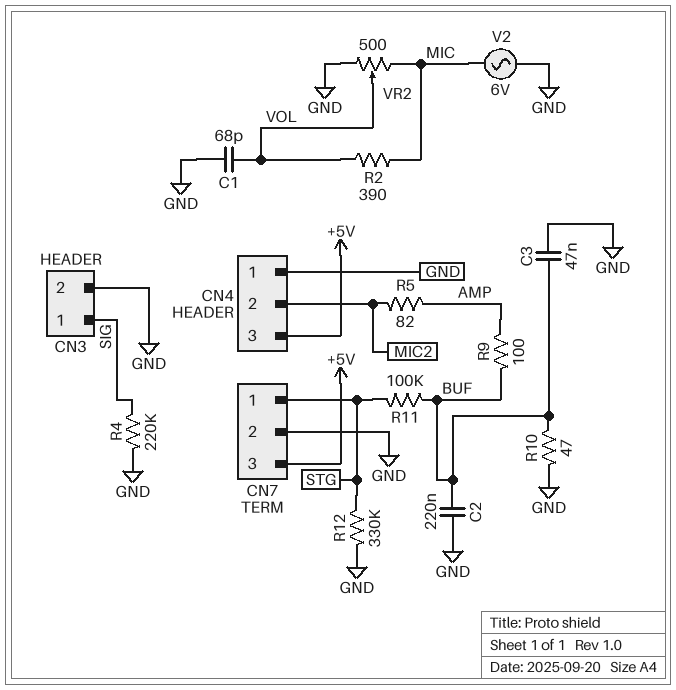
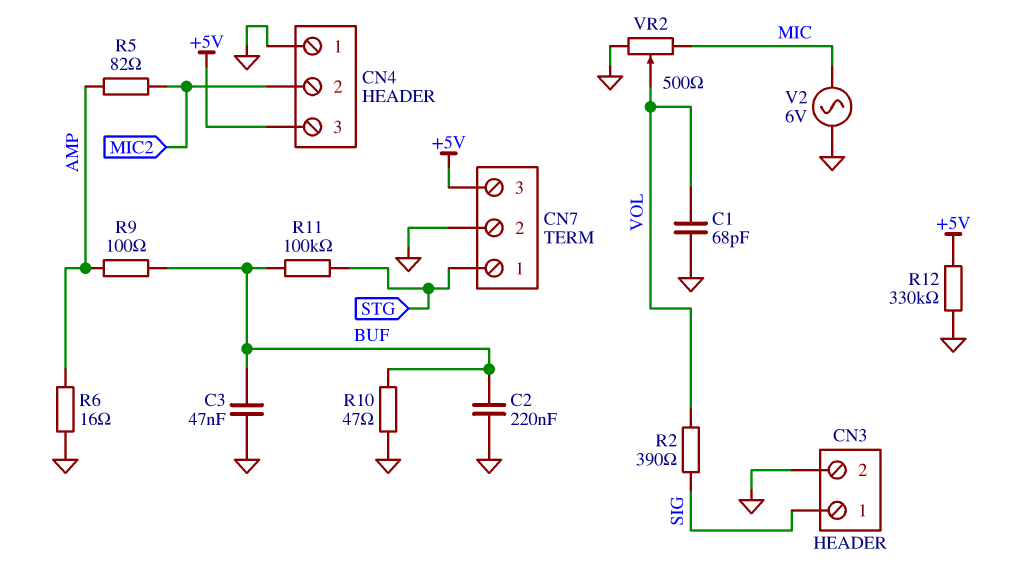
R2: 390 (MIC, VOL) -> 390 (SIG, VOL)
R4: 220k (GND, SIG) -> none
R6: none -> 16 (AMP, GND)
R12: 330k (GND, STG) -> 330k (+5V, GND)

